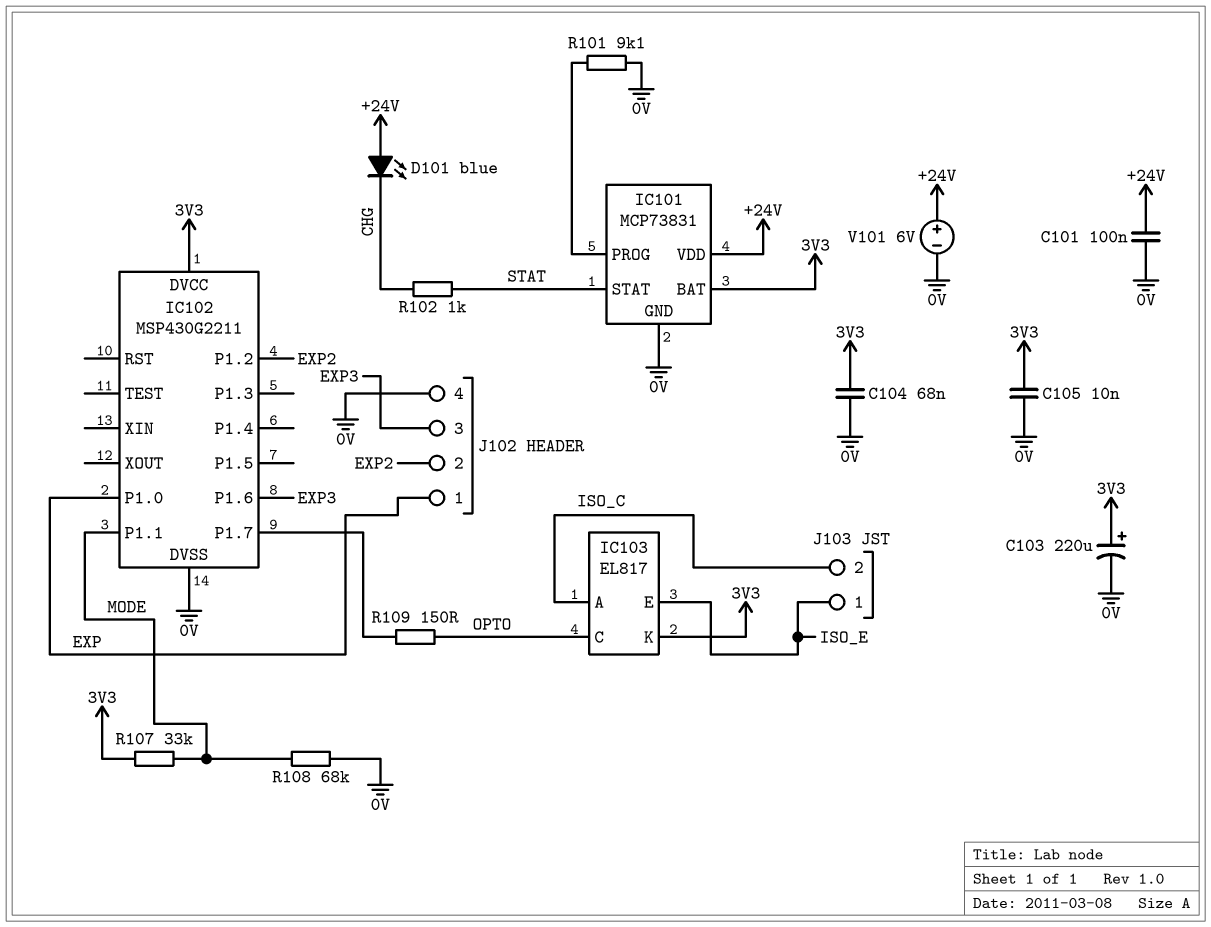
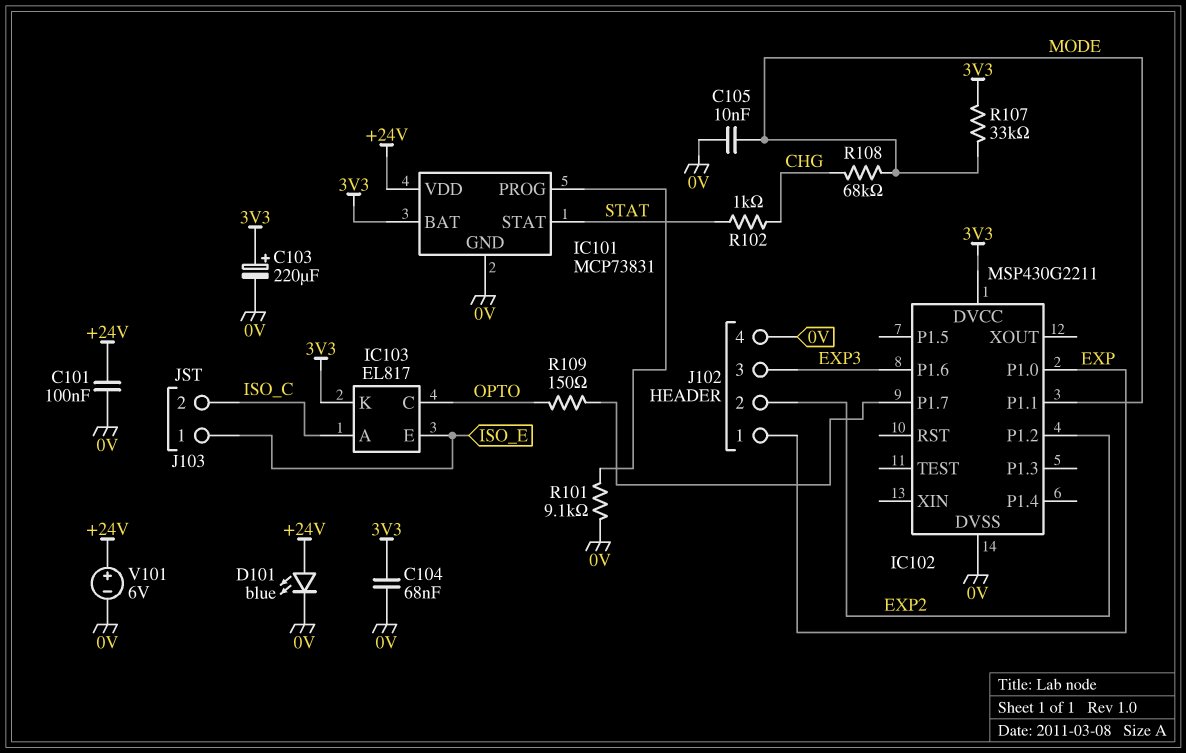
C105: 10nF (0V, 3V3) -> 10nF (0V, MODE)
D101: LED blue (A +24V, K CHG) -> LED blue (A +24V, K 0V)
R108: 68k (0V, MODE) -> 68k (CHG, MODE)

